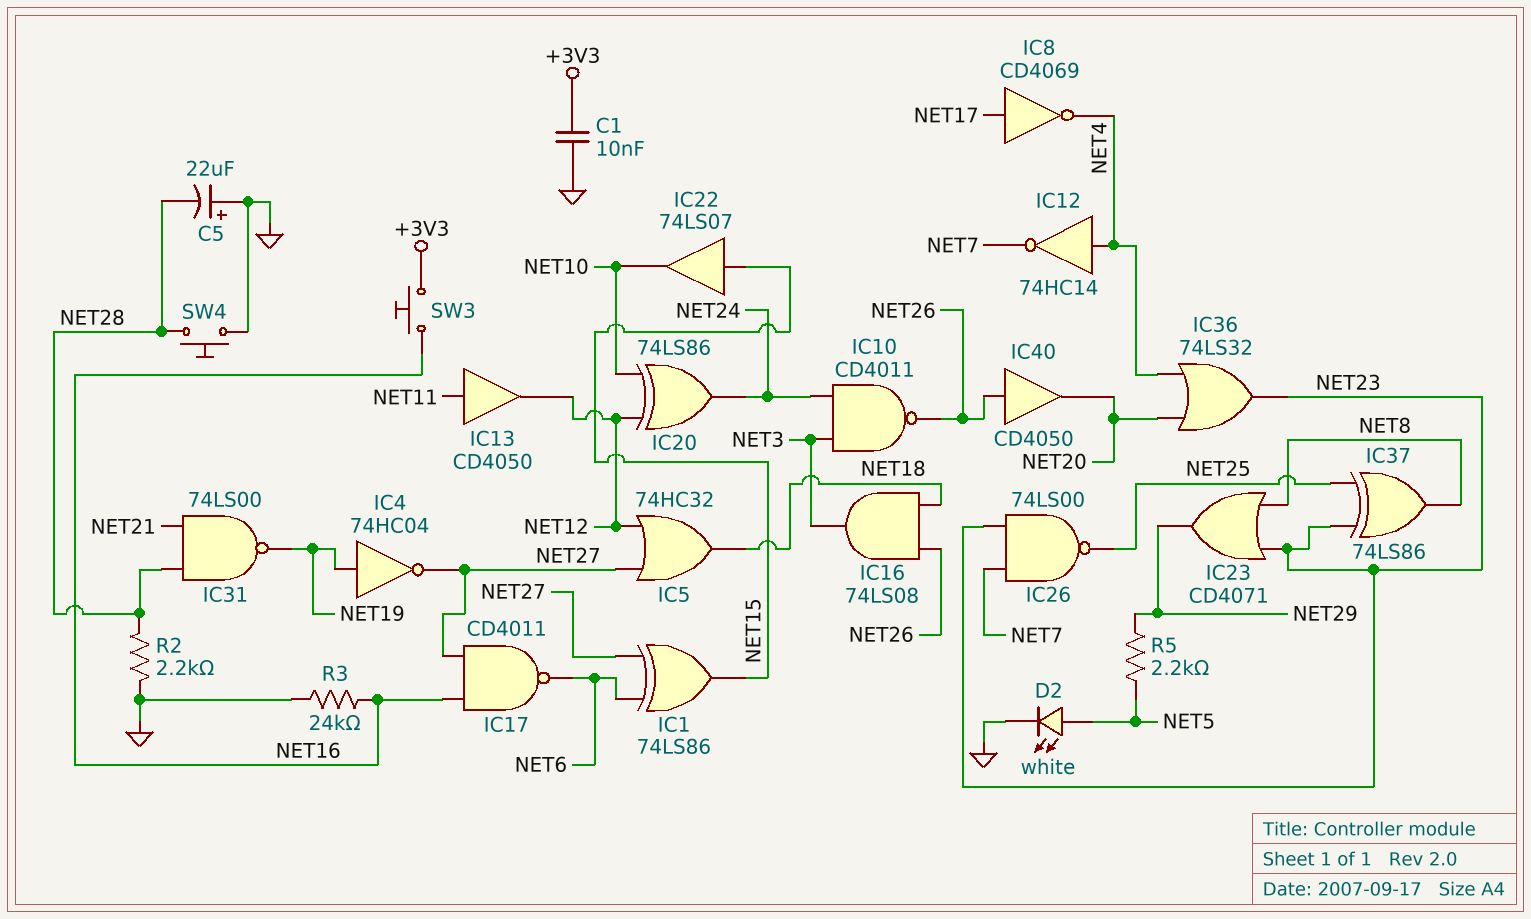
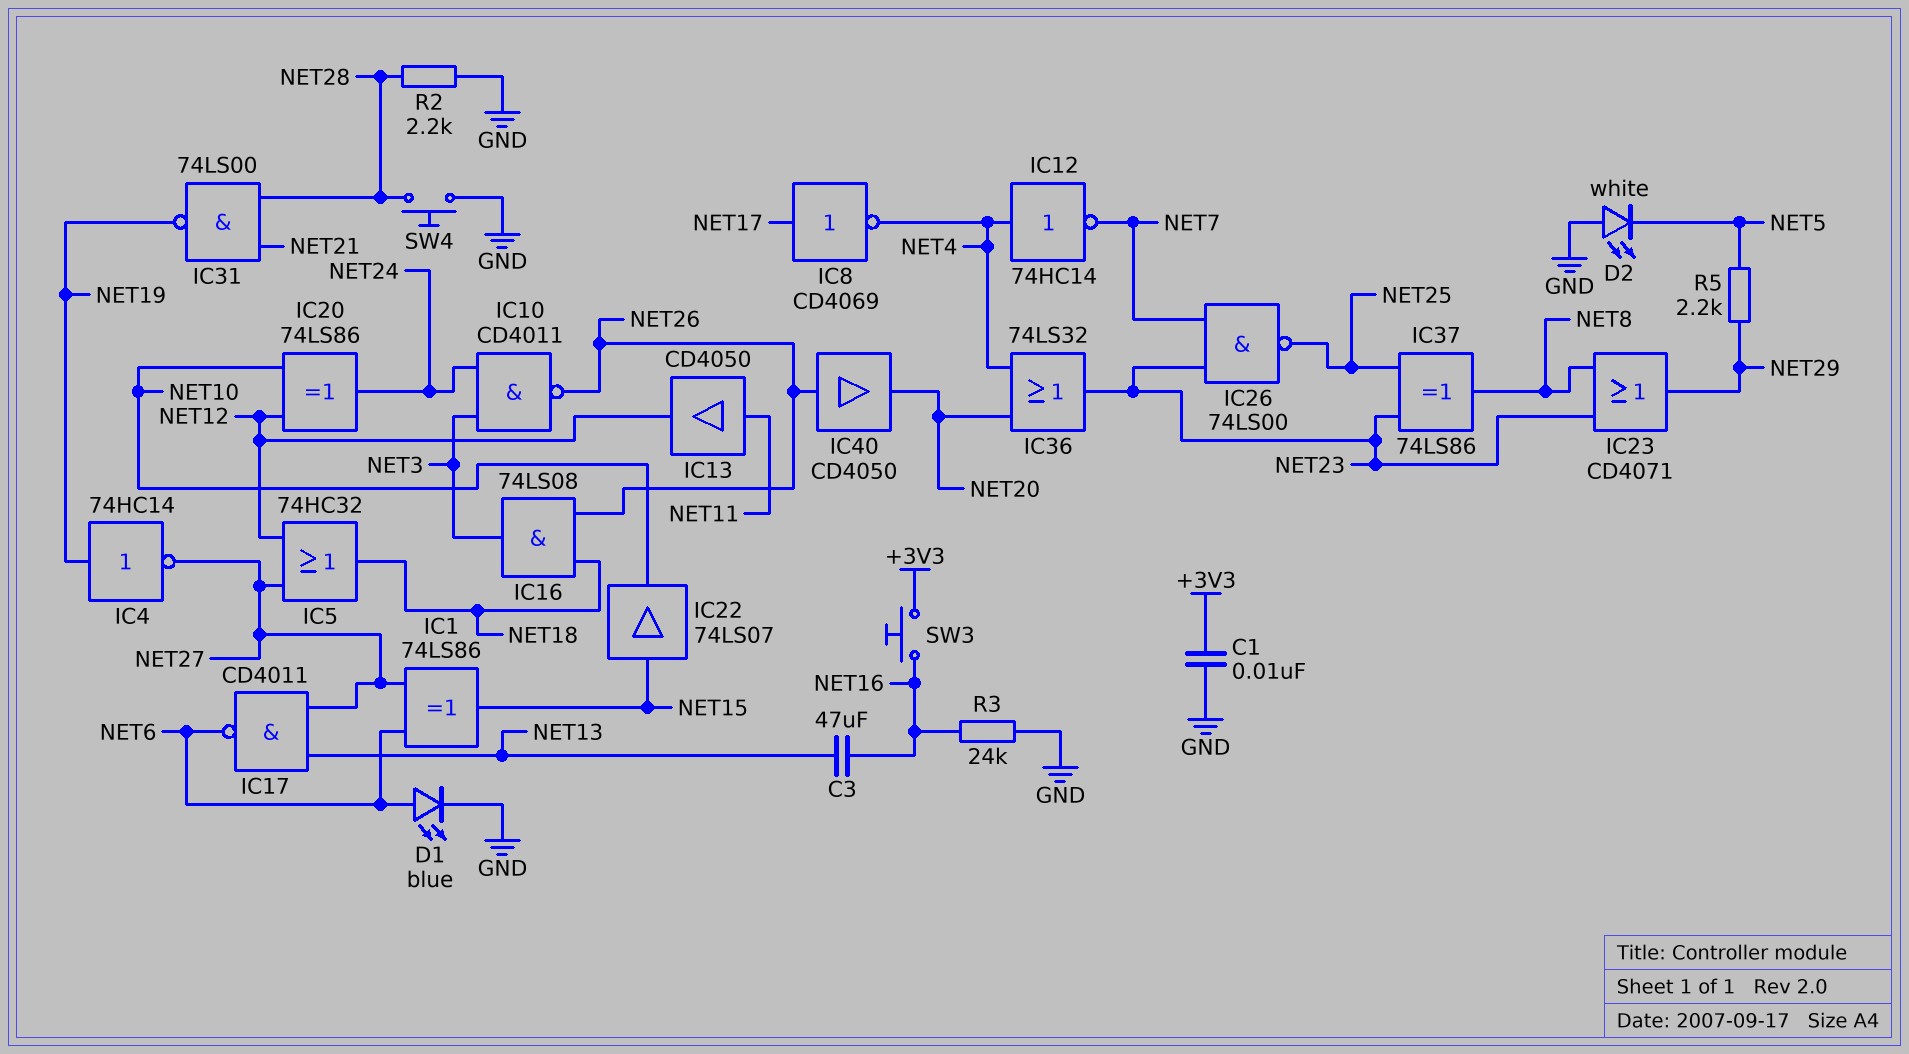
C3: none -> 47uF (NET13, NET16)
C5: 22uF (plus GND, minus NET28) -> none
D1: none -> LED blue (A NET6, K GND)
D2: LED white (A NET5, K GND) -> LED white (A GND, K NET5)
IC4: NOT 74HC04 (in NET19, out NET27) -> NOT 74HC14 (in NET19, out NET27)
IC17: NAND CD4011 (in NET16, in NET27, out NET6) -> NAND CD4011 (in NET13, in NET27, out NET6)

